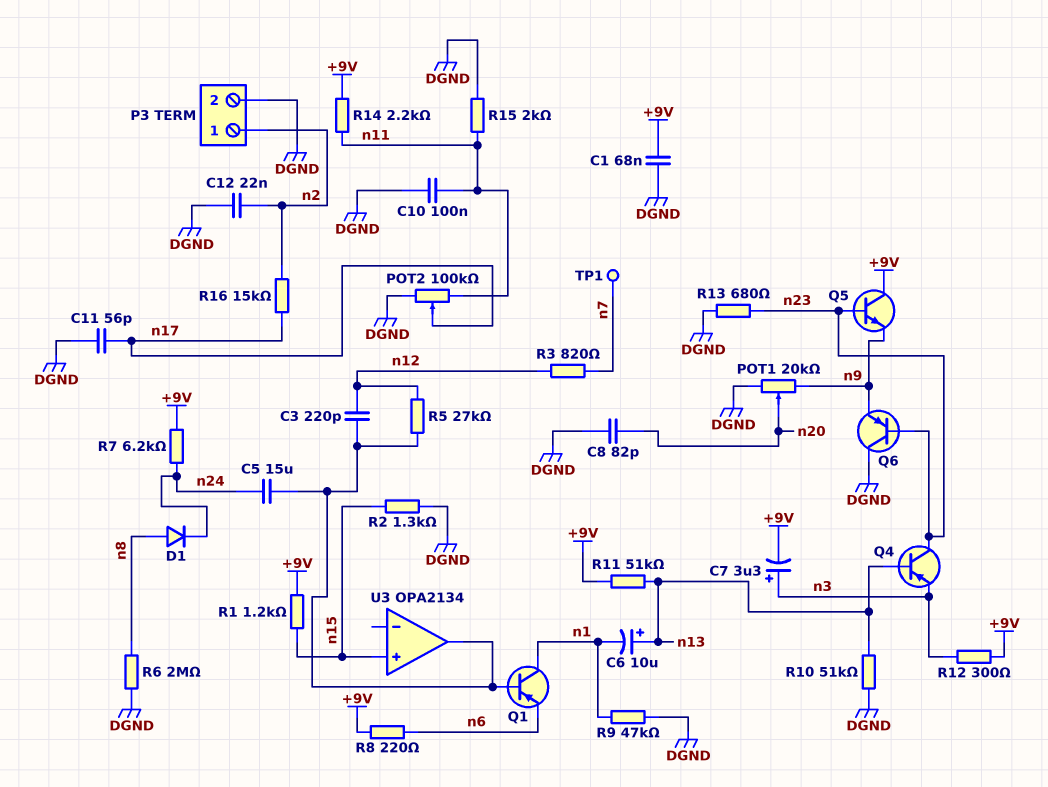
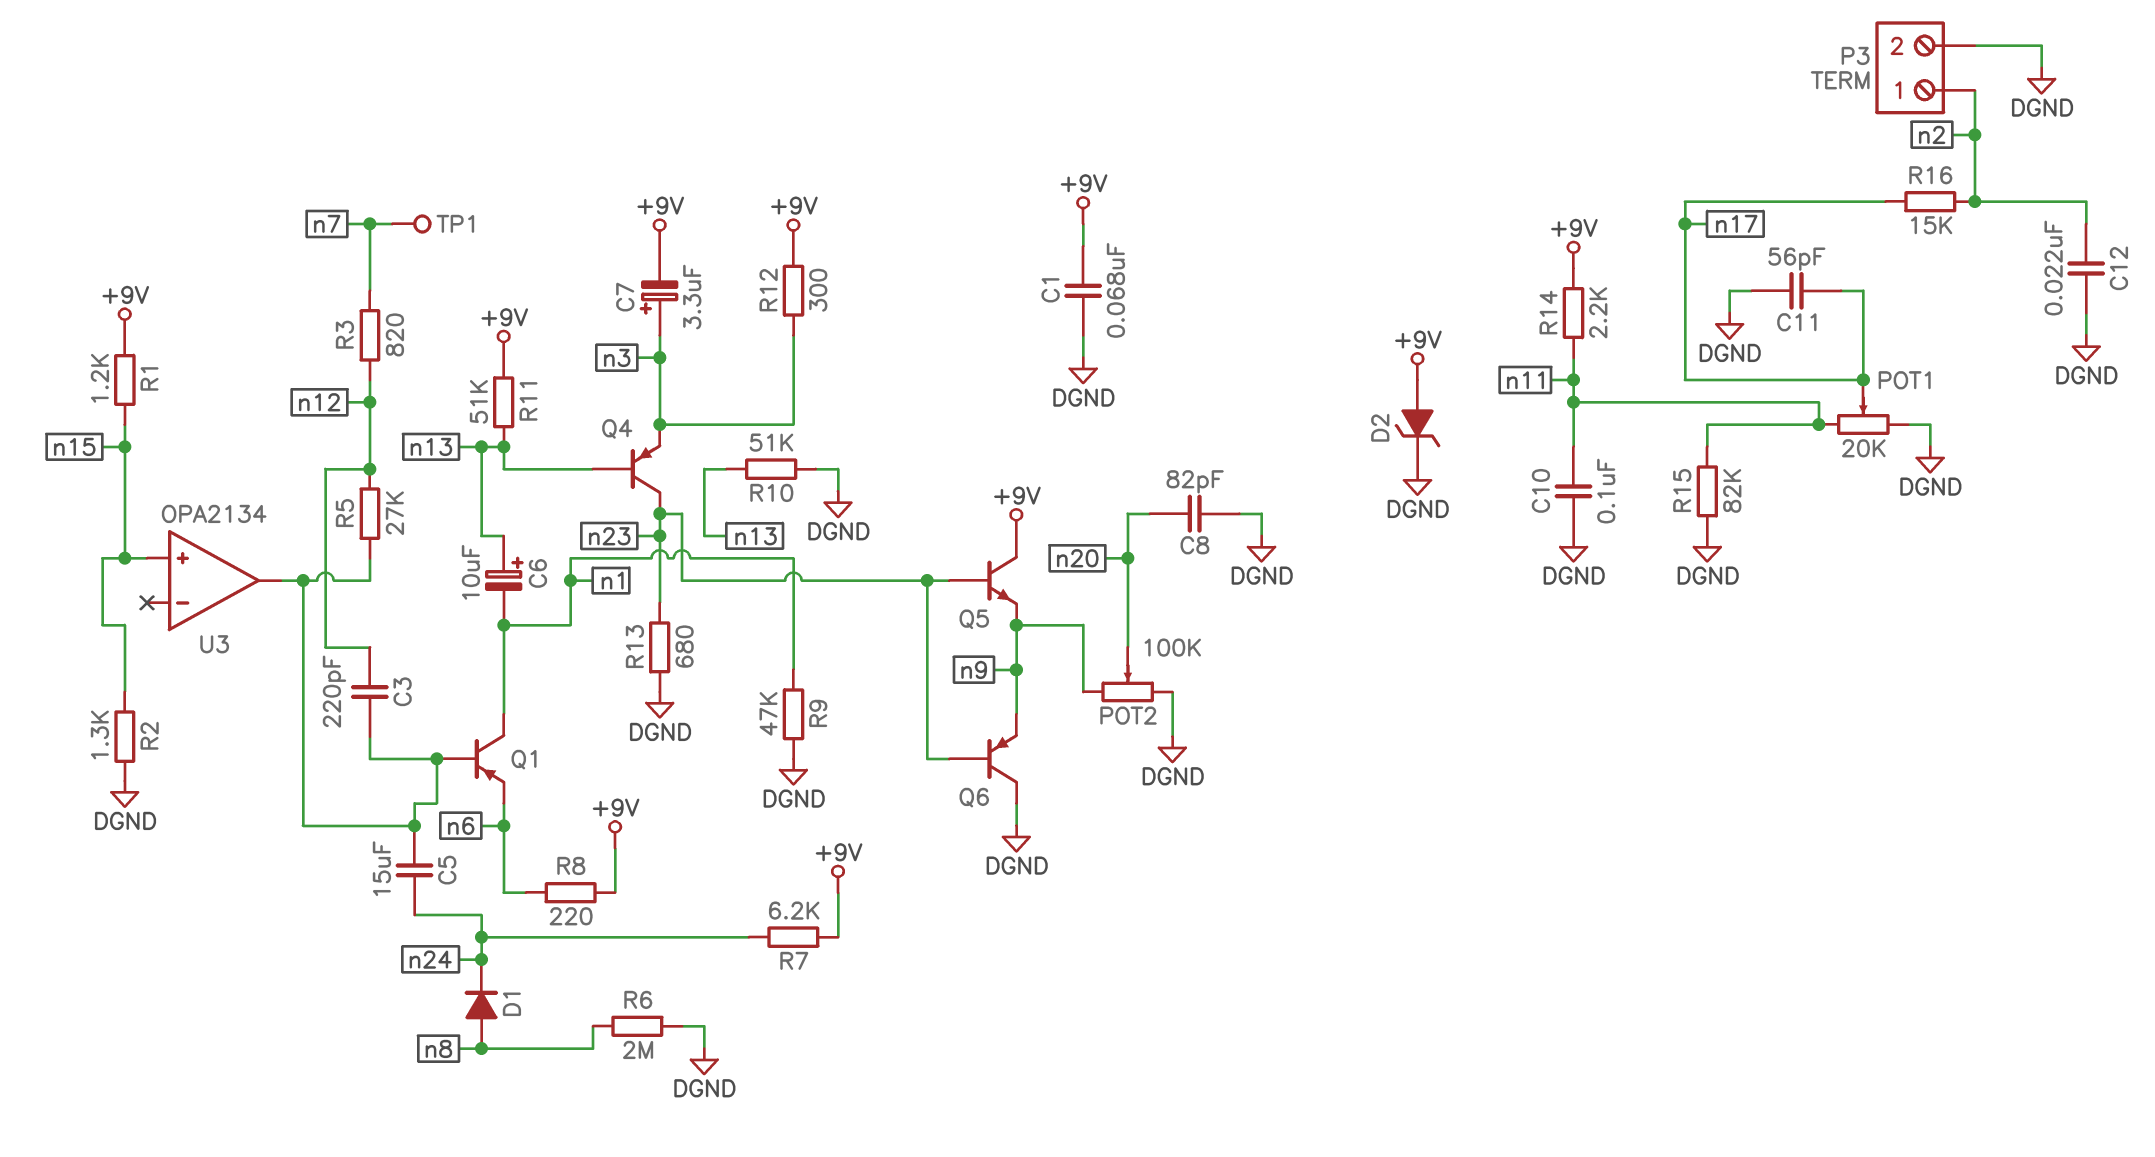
D2: none -> zener (A +9V, K DGND)
POT1: 20k (DGND, n9, wiper n20) -> 20k (DGND, n11, wiper n17)
POT2: 100k (DGND, n11, wiper n17) -> 100k (DGND, n9, wiper n20)
R15: 2k (DGND, n11) -> 82k (DGND, n11)

